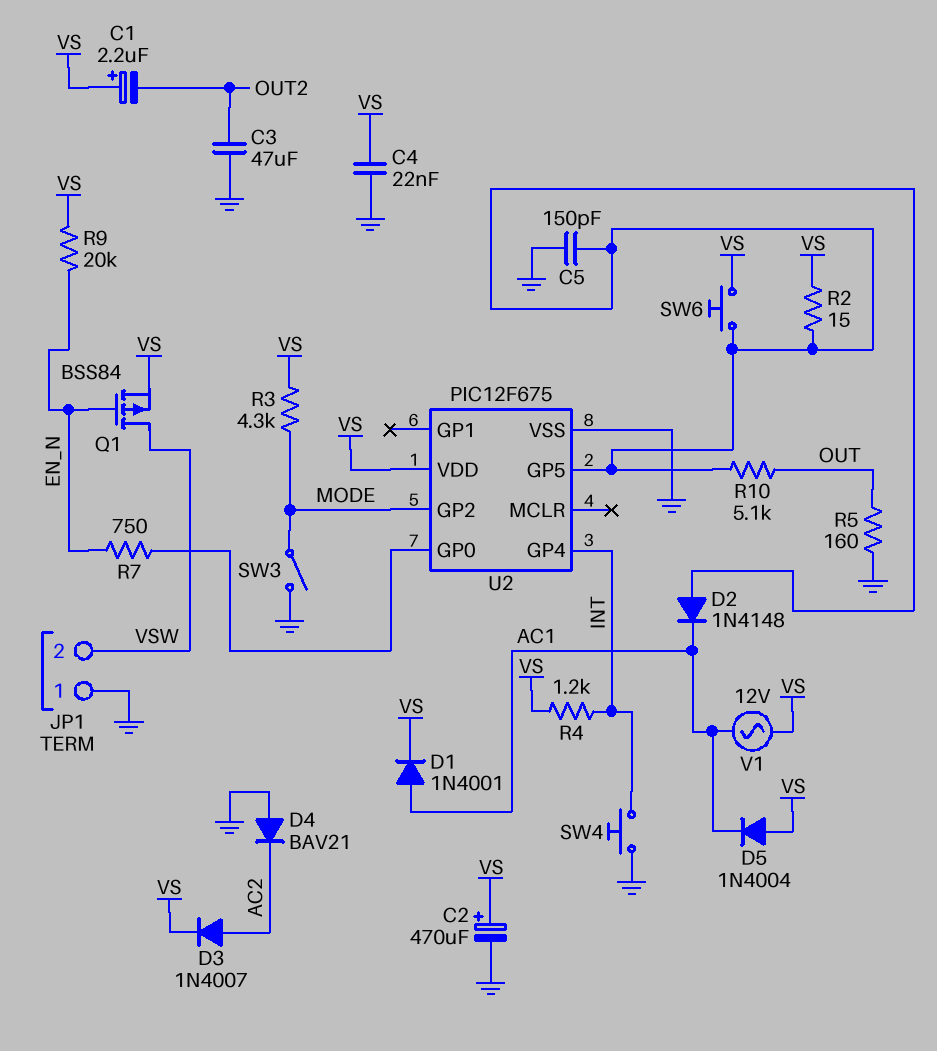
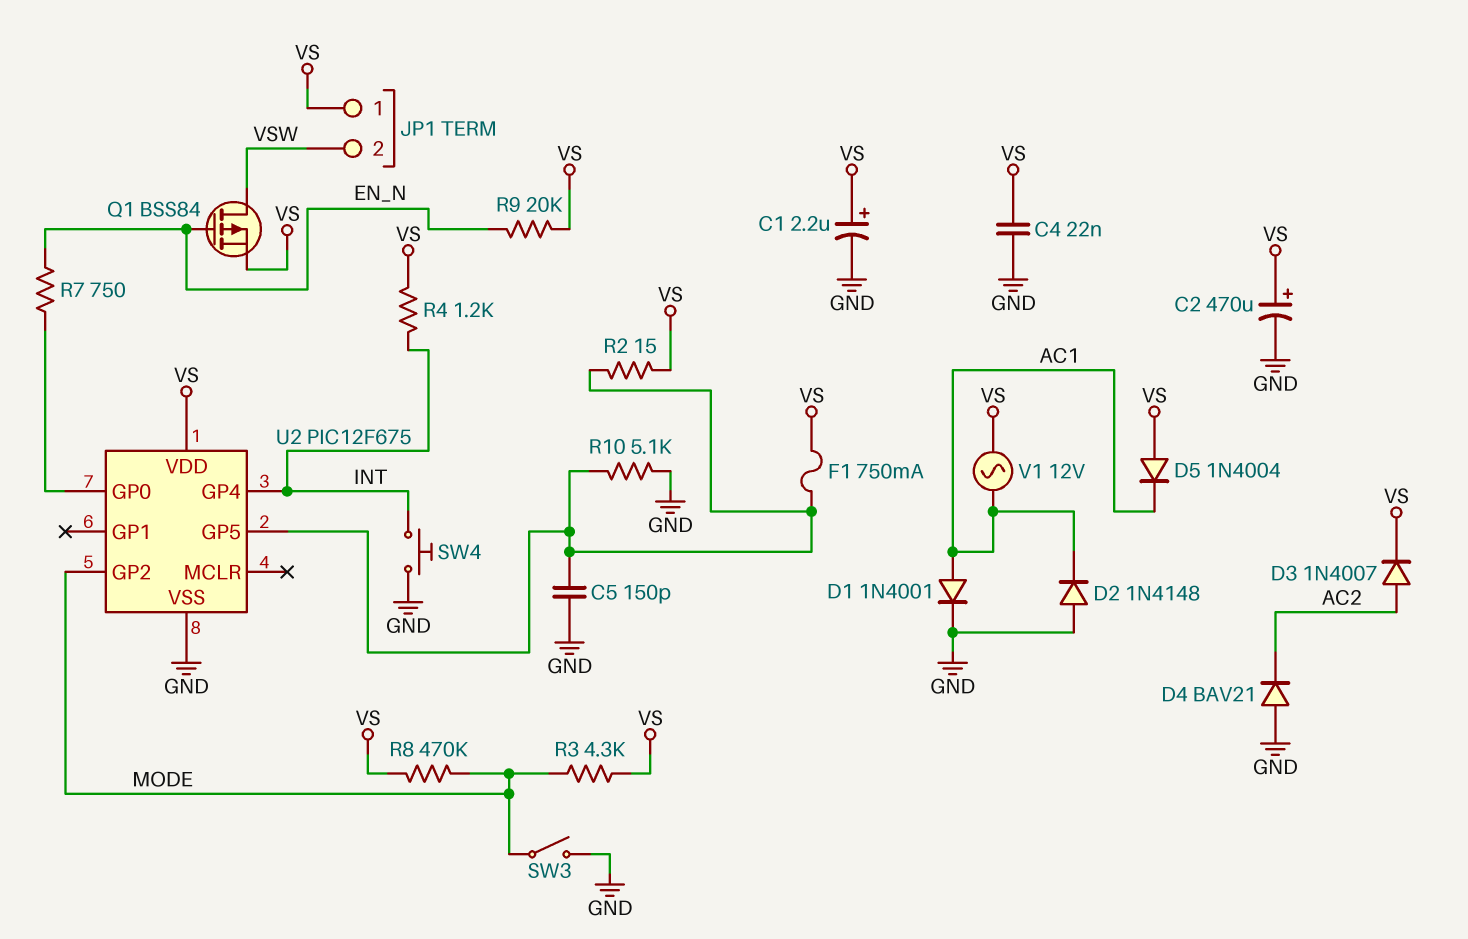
C1: 2.2uF (plus VS, minus OUT2) -> 2.2uF (plus VS, minus GND)
C3: 47uF (GND, OUT2) -> none
D1: diode 1N4001 (A AC1, K VS) -> diode 1N4001 (A AC1, K GND)
D2: diode 1N4148 (A U2/GP5, K AC1) -> diode 1N4148 (A GND, K AC1)
F1: none -> 750mA (U2/GP5, VS)
JP1 pin 1: GND -> VS
R5: 160 (GND, OUT) -> none
R8: none -> 470k (MODE, VS)
R10: 5.1k (OUT, U2/GP5) -> 5.1k (GND, U2/GP5)
SW6: button (U2/GP5, VS) -> none

